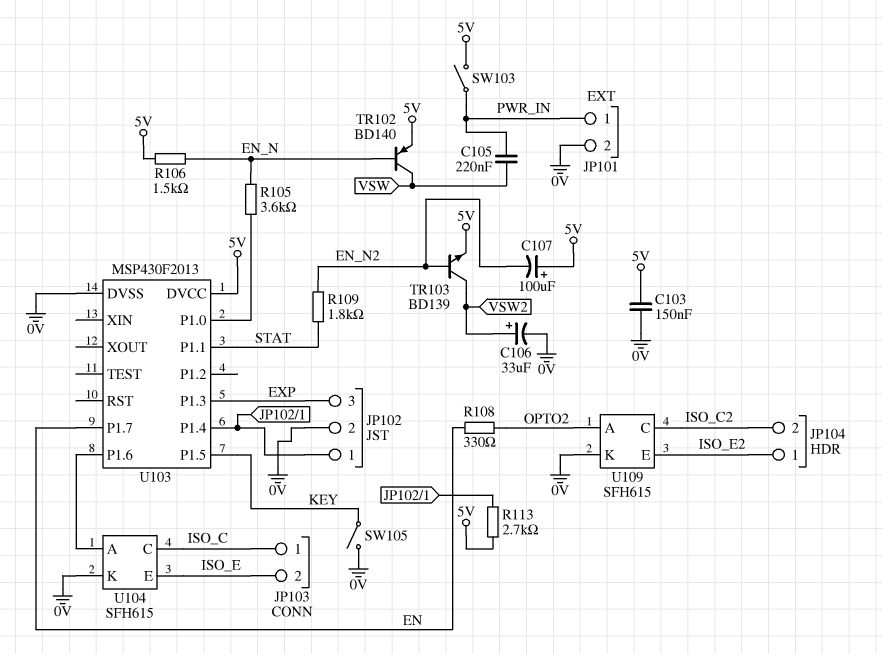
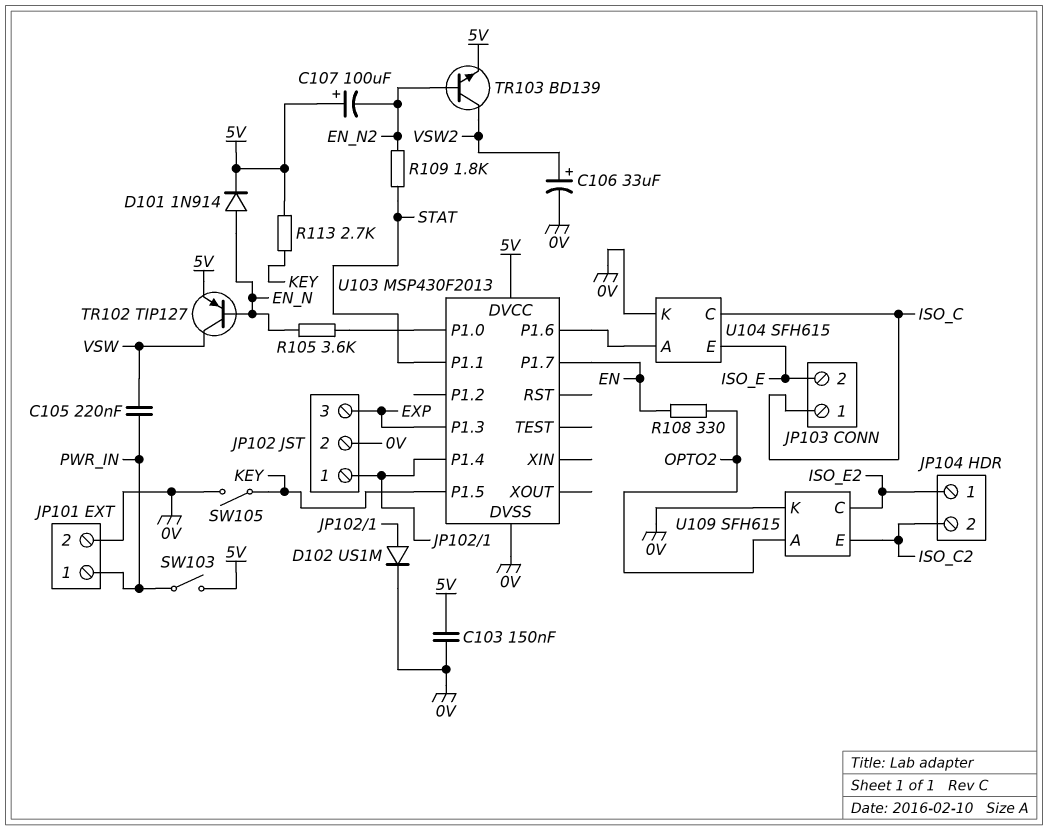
D101: none -> diode 1N914 (A EN_N, K 5V)
D102: none -> diode US1M (A JP102/1, K 0V)
R106: 1.5k (5V, EN_N) -> none
R113: 2.7k (5V, JP102/1) -> 2.7k (5V, KEY)
TR102: PNP BD140 (B EN_N, C VSW, E 5V) -> PNP TIP127 (B EN_N, C VSW, E 5V)
U109 pin C: ISO_C2 -> ISO_E2
U109 pin E: ISO_E2 -> ISO_C2

